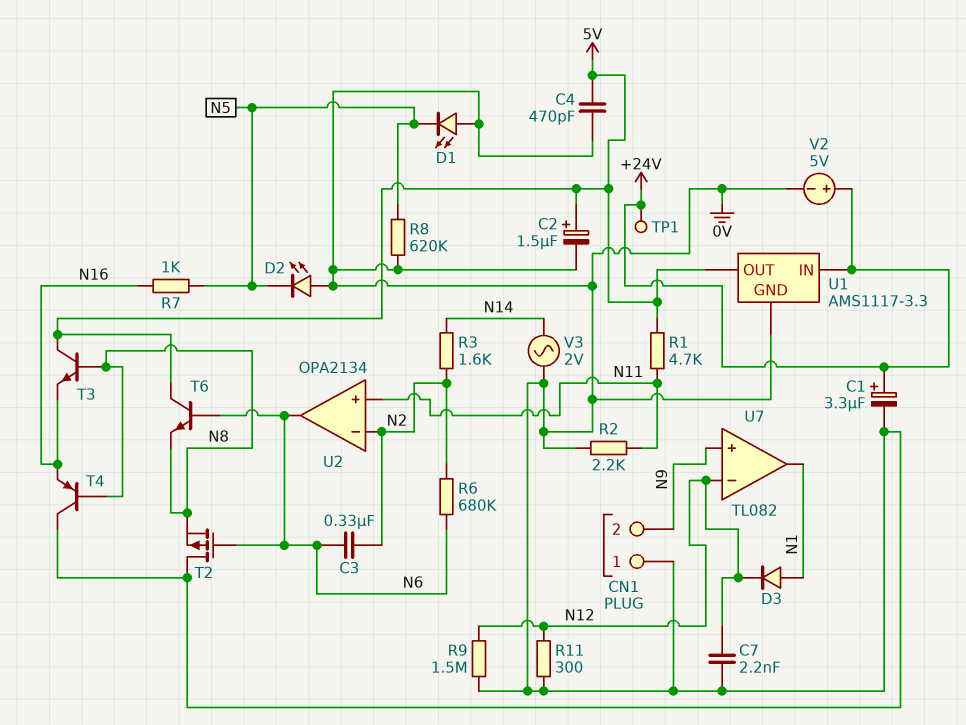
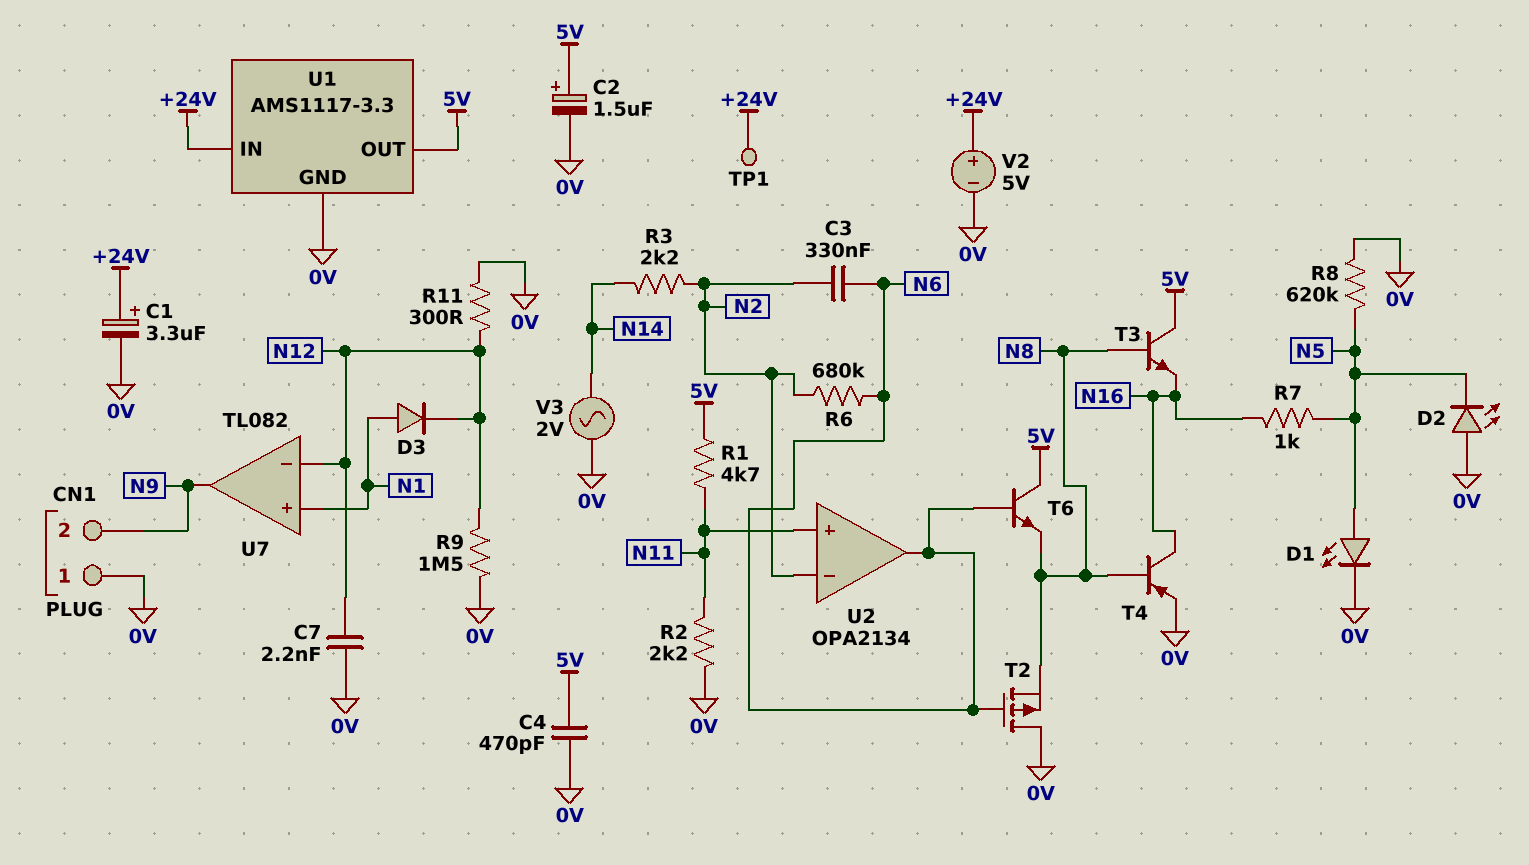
D1: LED (A 0V, K N5) -> LED (A N5, K 0V)
R3: 1.6k (N2, N14) -> 2.2k (N2, N14)
T4: PNP (B N8, C 0V, E N16) -> PNP (B N8, C N16, E 0V)
U7 pin in+: N9 -> N1
U7 pin out: N1 -> N9

